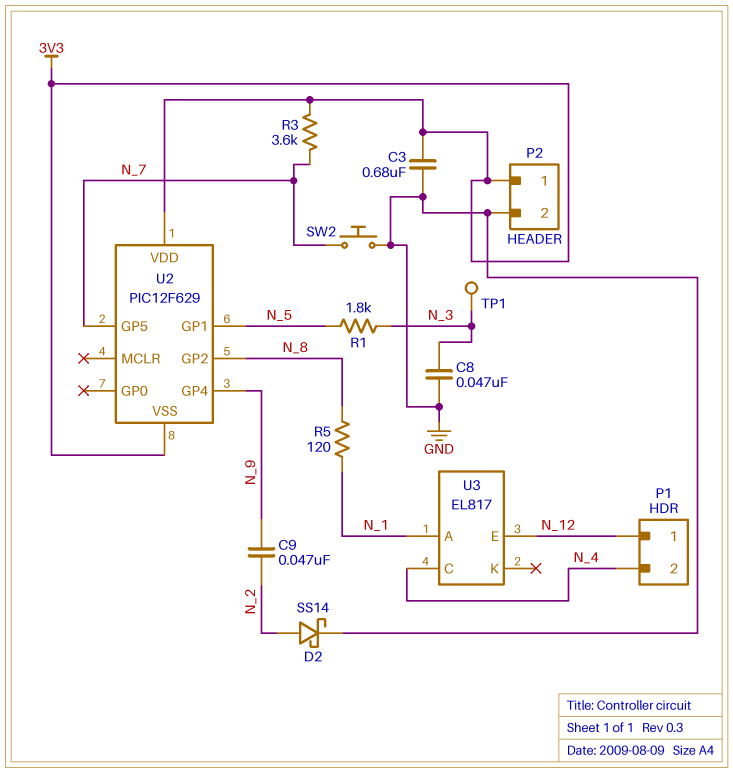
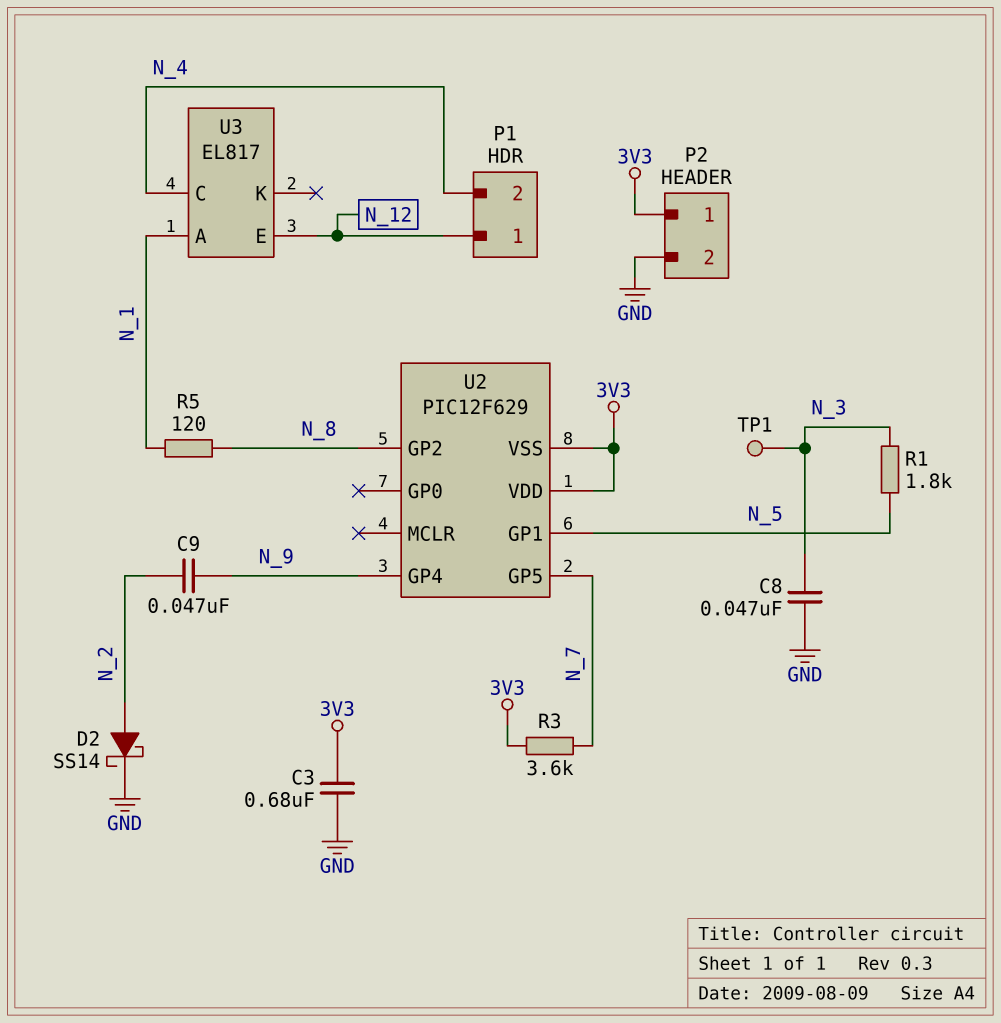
SW2: button (GND, N_7) -> none

